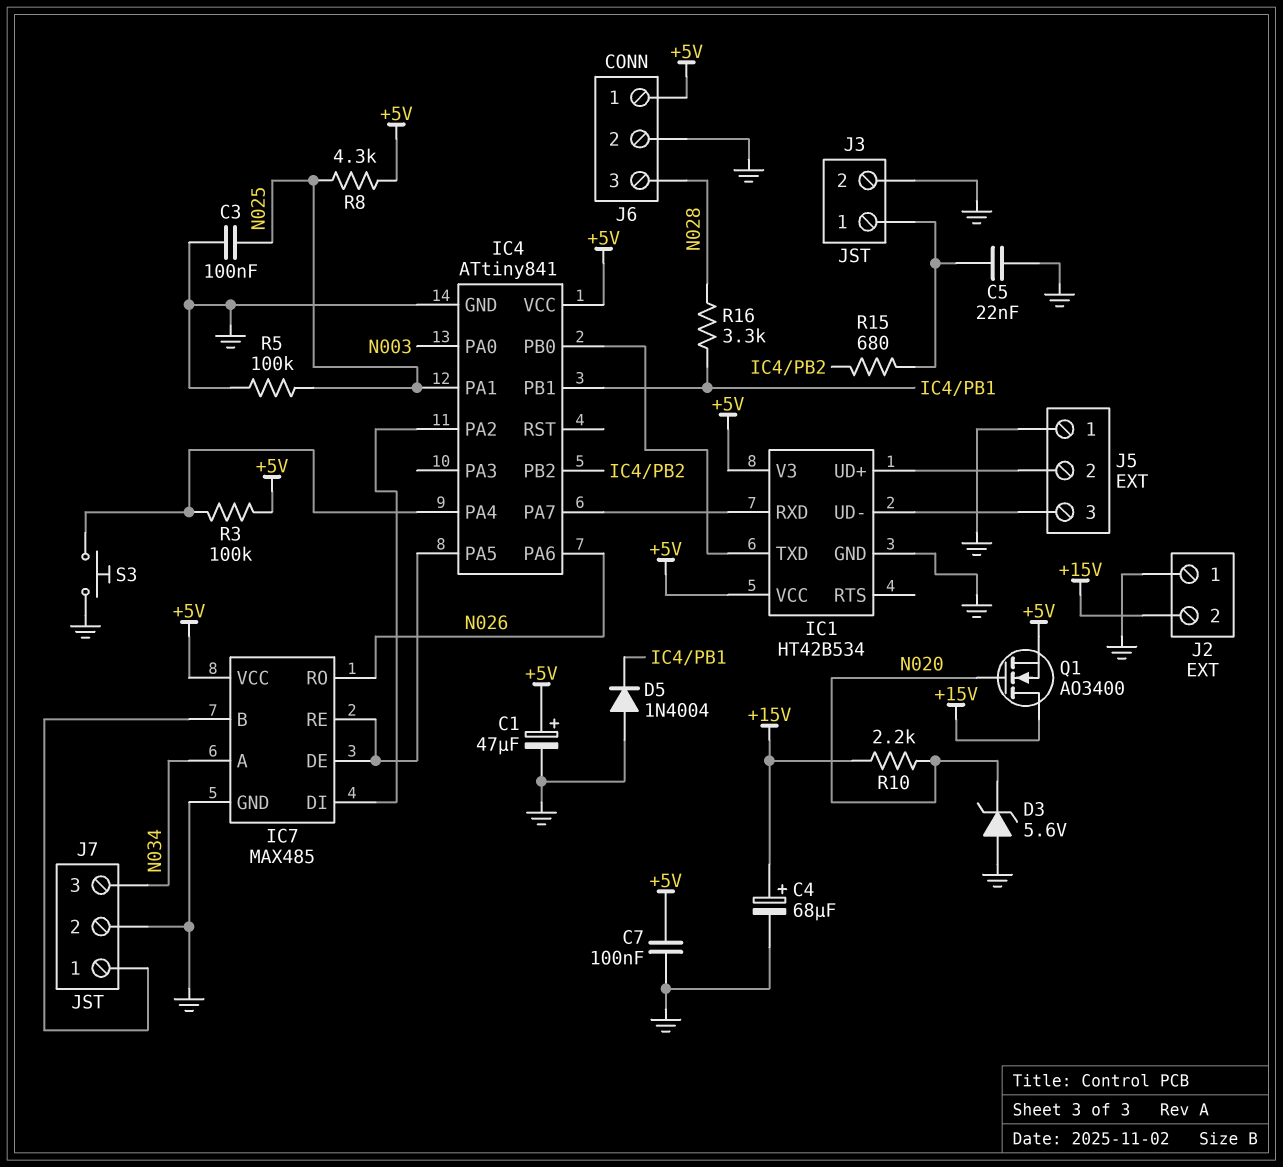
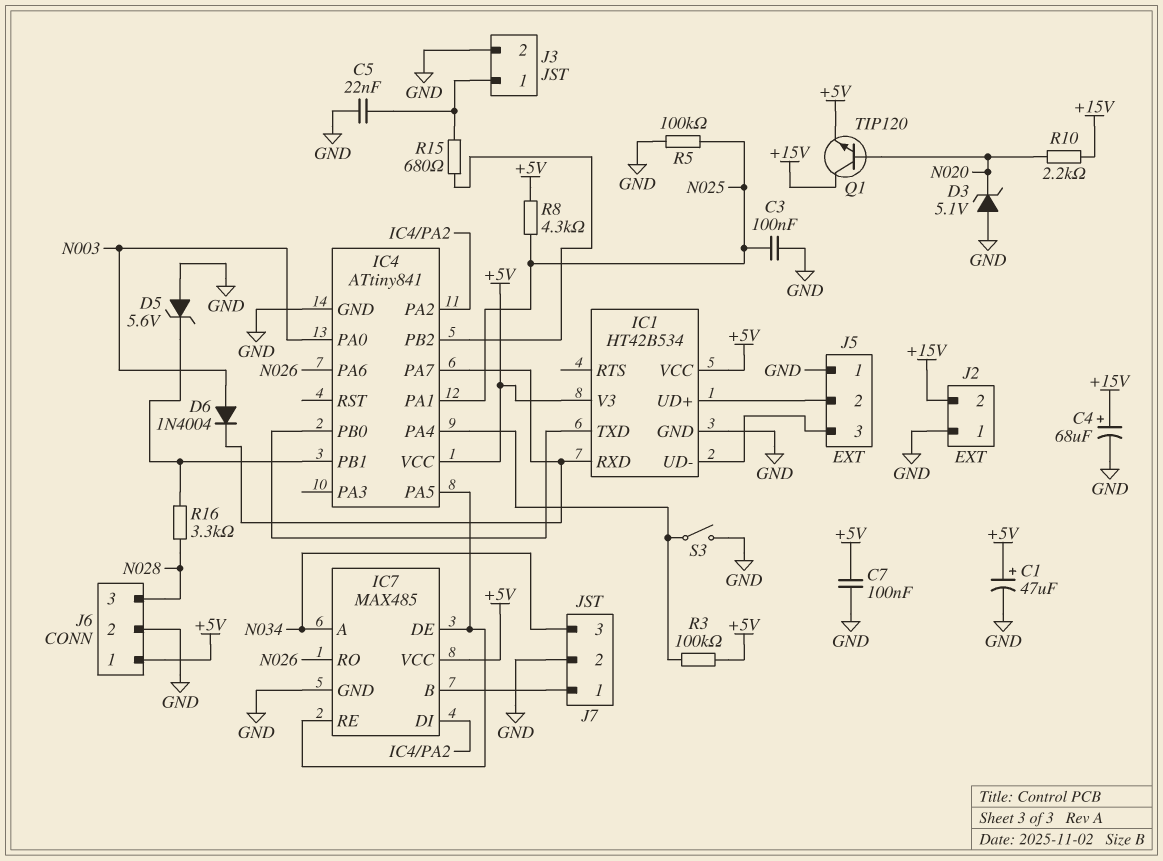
D3: zener 5.6V (A GND, K N020) -> zener 5.1V (A GND, K N020)
D5: diode 1N4004 (A GND, K IC4/PB1) -> zener 5.6V (A GND, K IC4/PB1)
D6: none -> diode 1N4004 (A N003, K IC1/RXD)
Q1: NMOS AO3400 (G N020, D +15V, S +5V) -> NPN TIP120 (B N020, C +15V, E +5V)
S3: button (GND, IC4/PA4) -> switch (GND, IC4/PA4)

